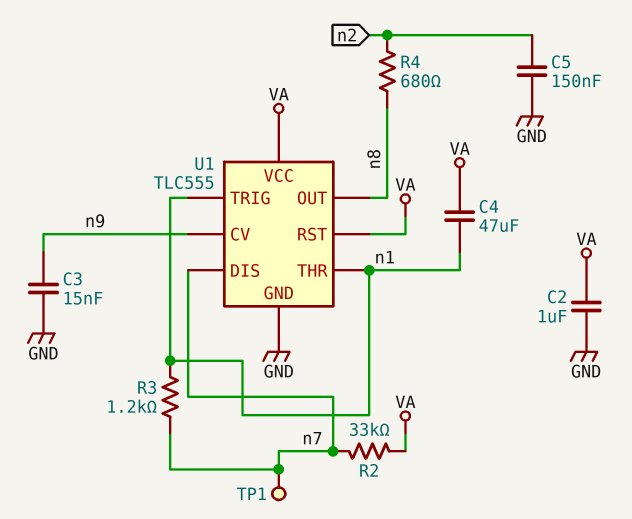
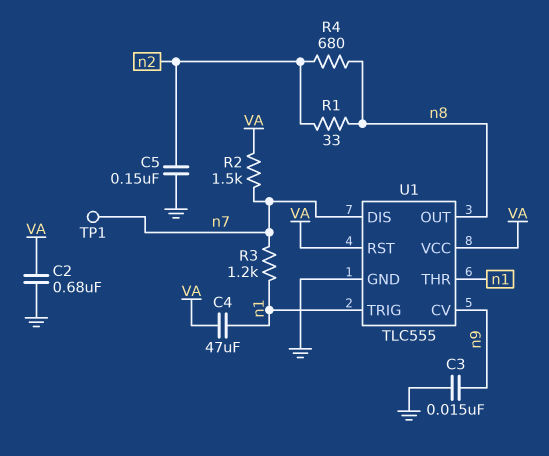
C2: 1uF (GND, VA) -> 680nF (GND, VA)
R1: none -> 33 (n2, n8)
R2: 33k (VA, n7) -> 1.5k (VA, n7)

